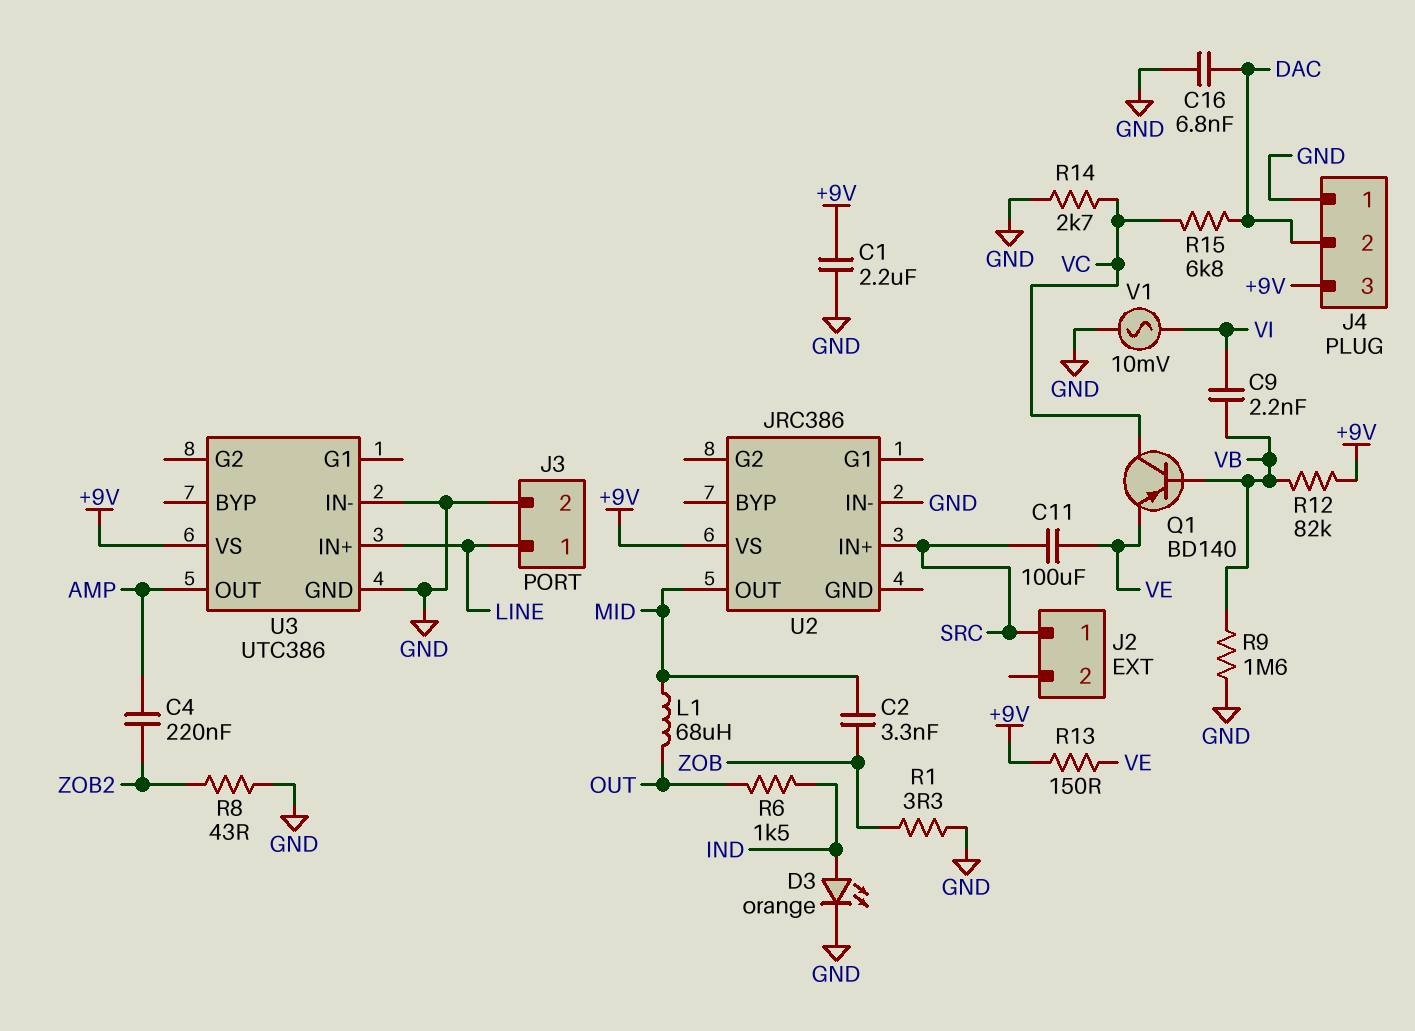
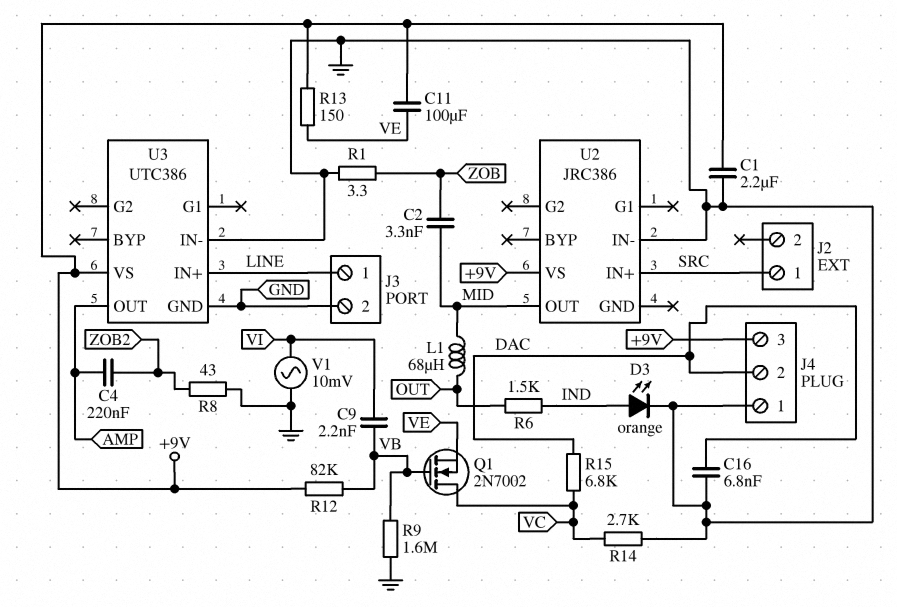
C11: 100uF (SRC, VE) -> 100uF (+9V, VE)
Q1: PNP BD140 (B VB, C VC, E VE) -> NMOS 2N7002 (G VB, D VC, S VE)

